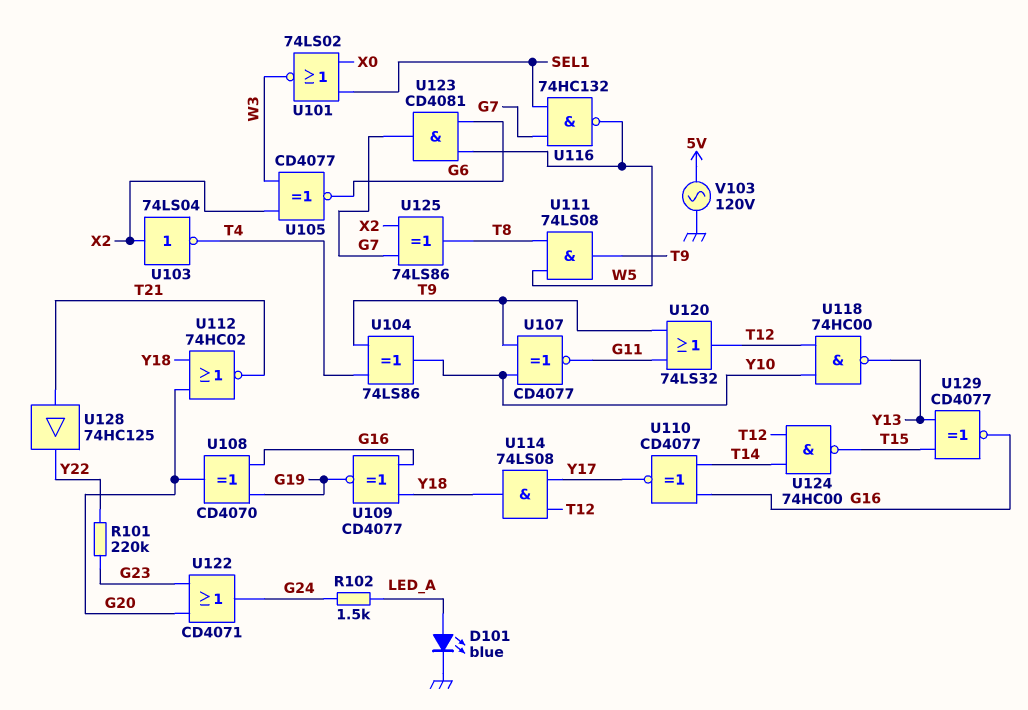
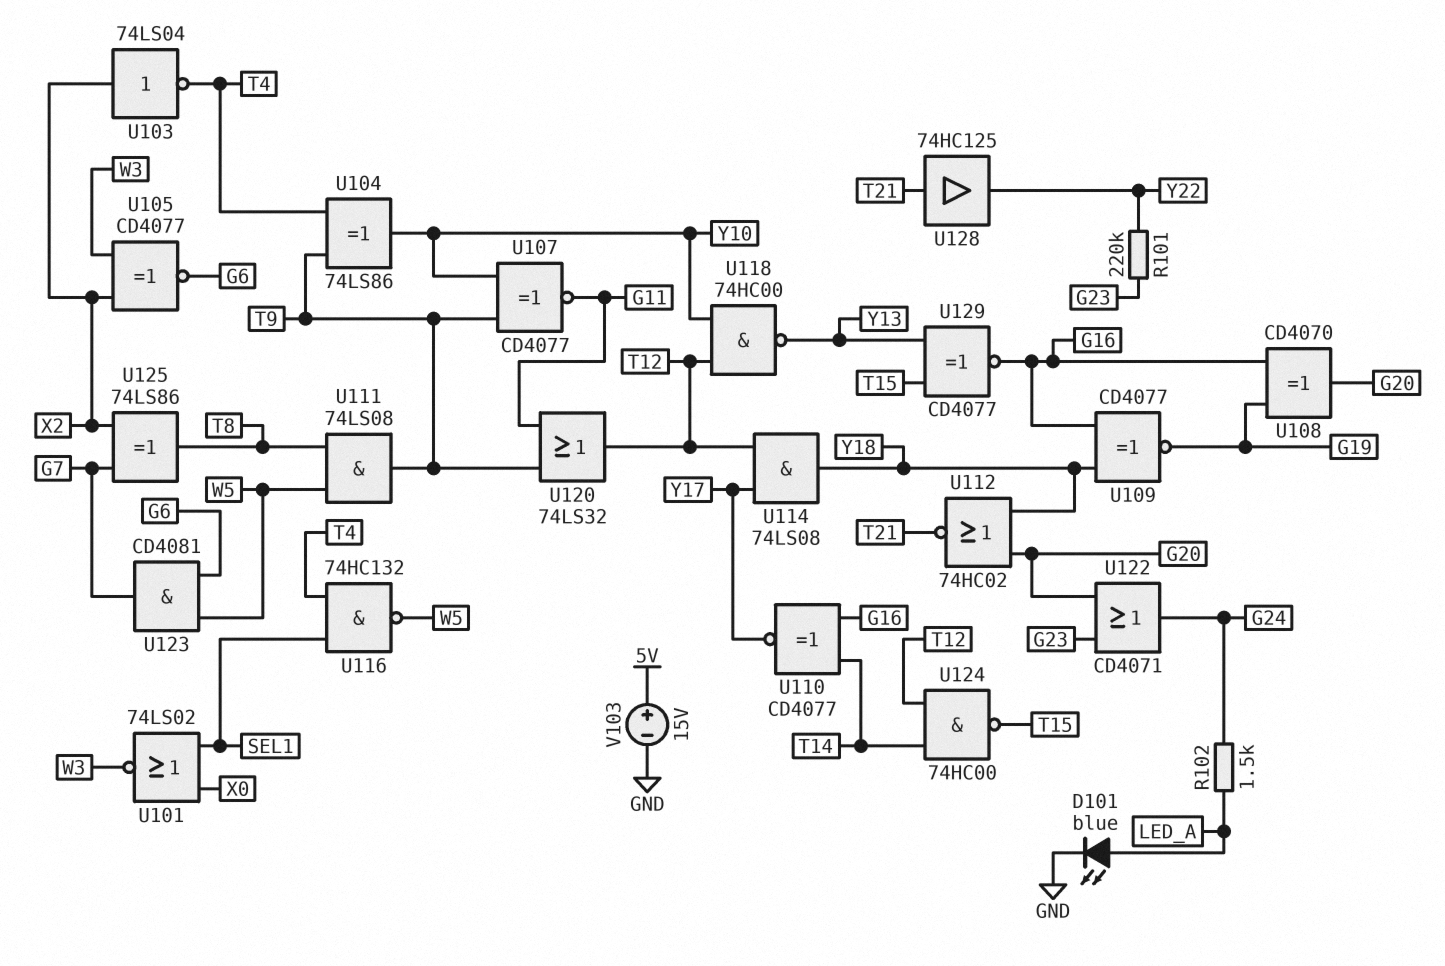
U116: NAND 74HC132 (in G7, in SEL1, out W5) -> NAND 74HC132 (in SEL1, in T4, out W5)
V103: AC 120V (5V, GND) -> 15V (plus 5V, minus GND)

